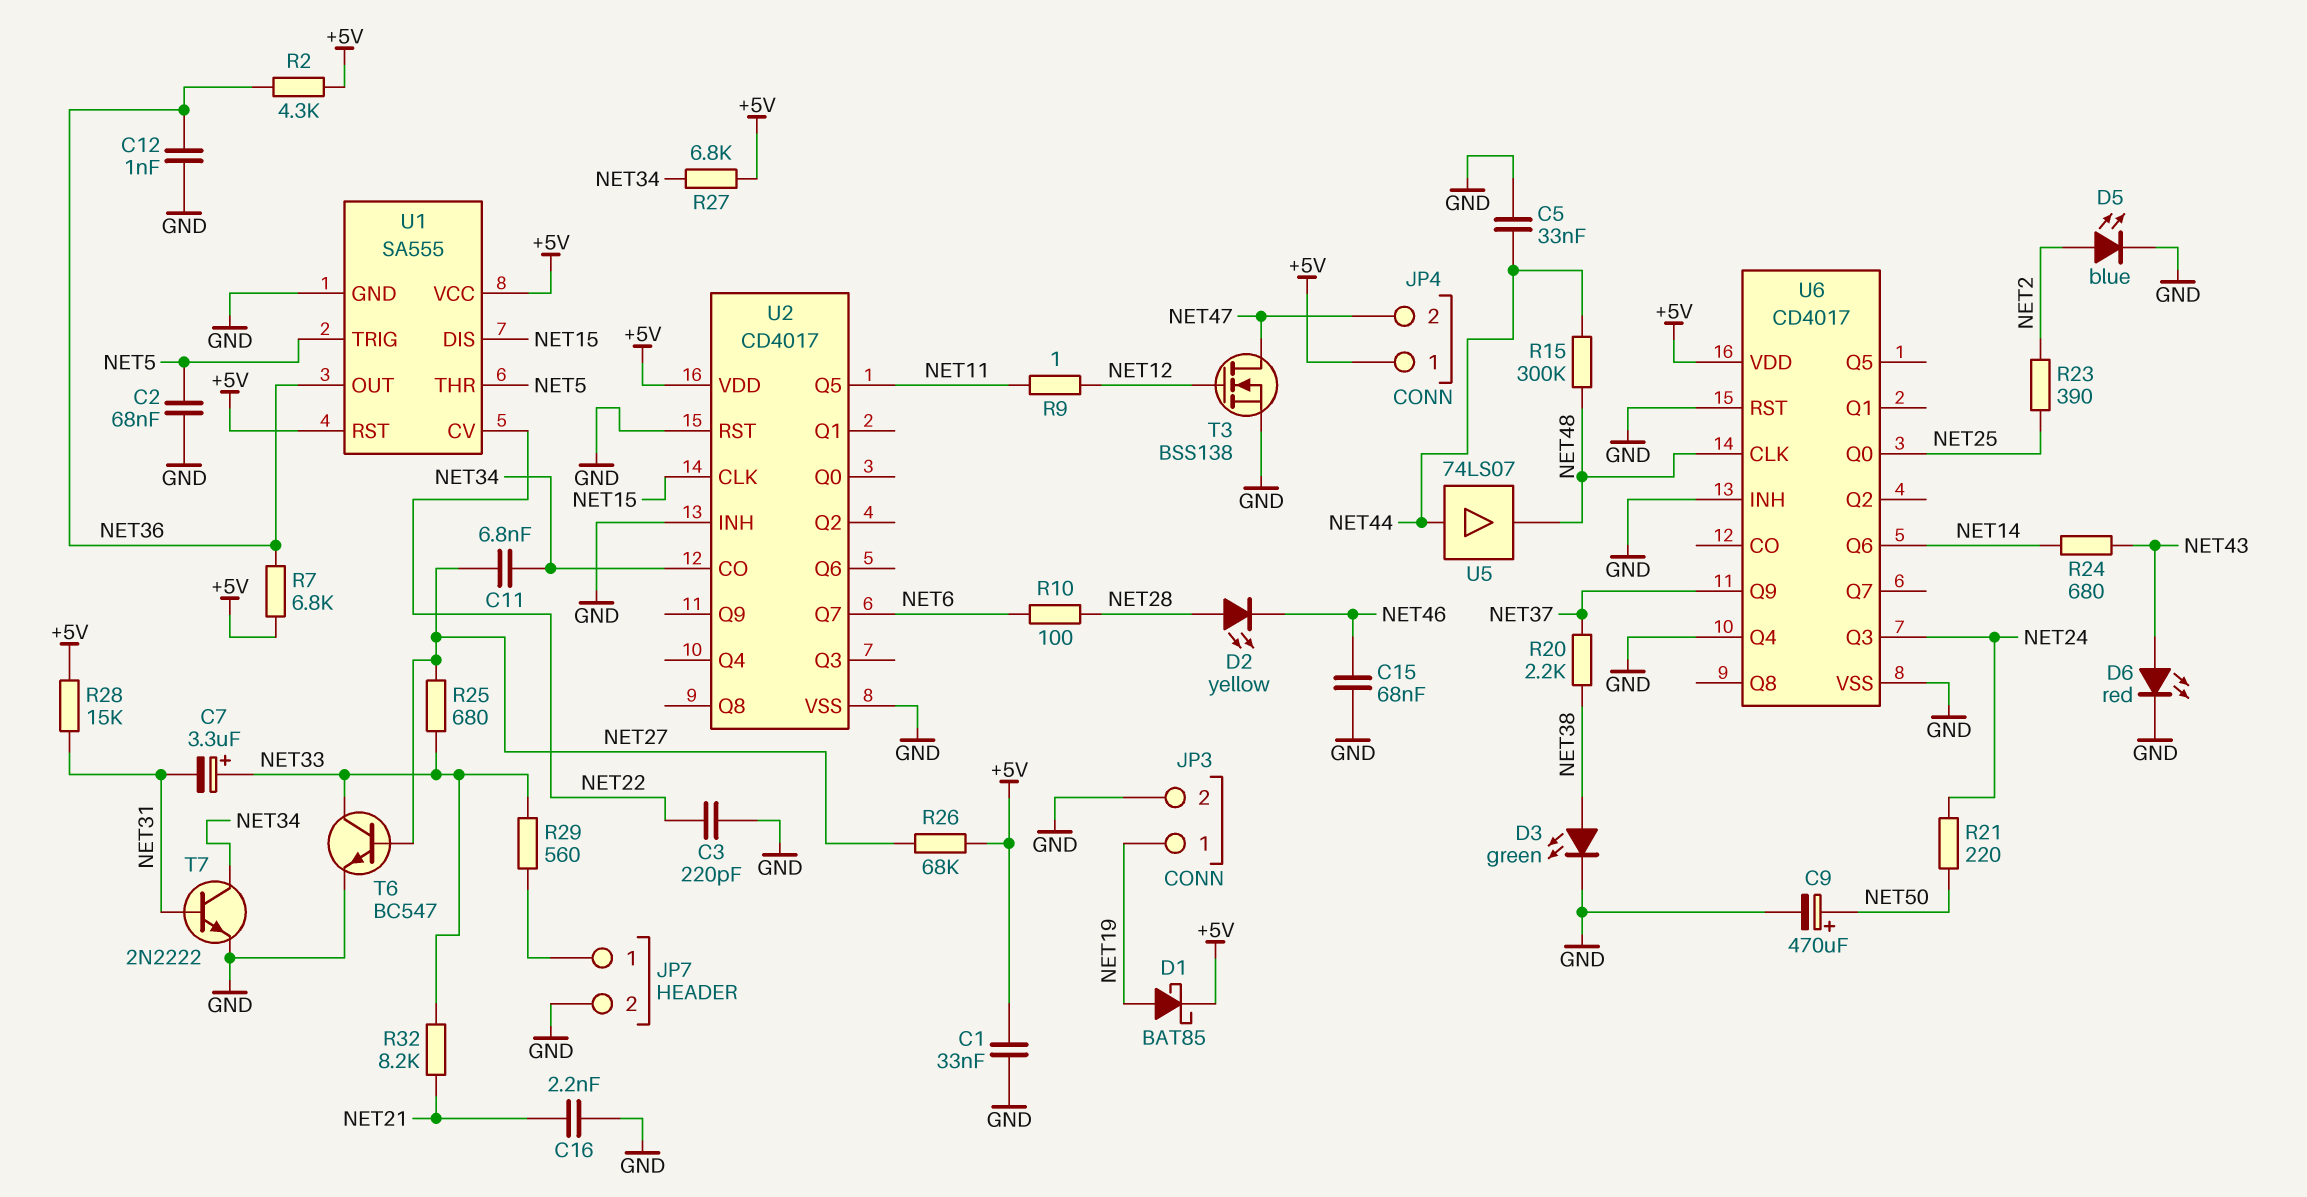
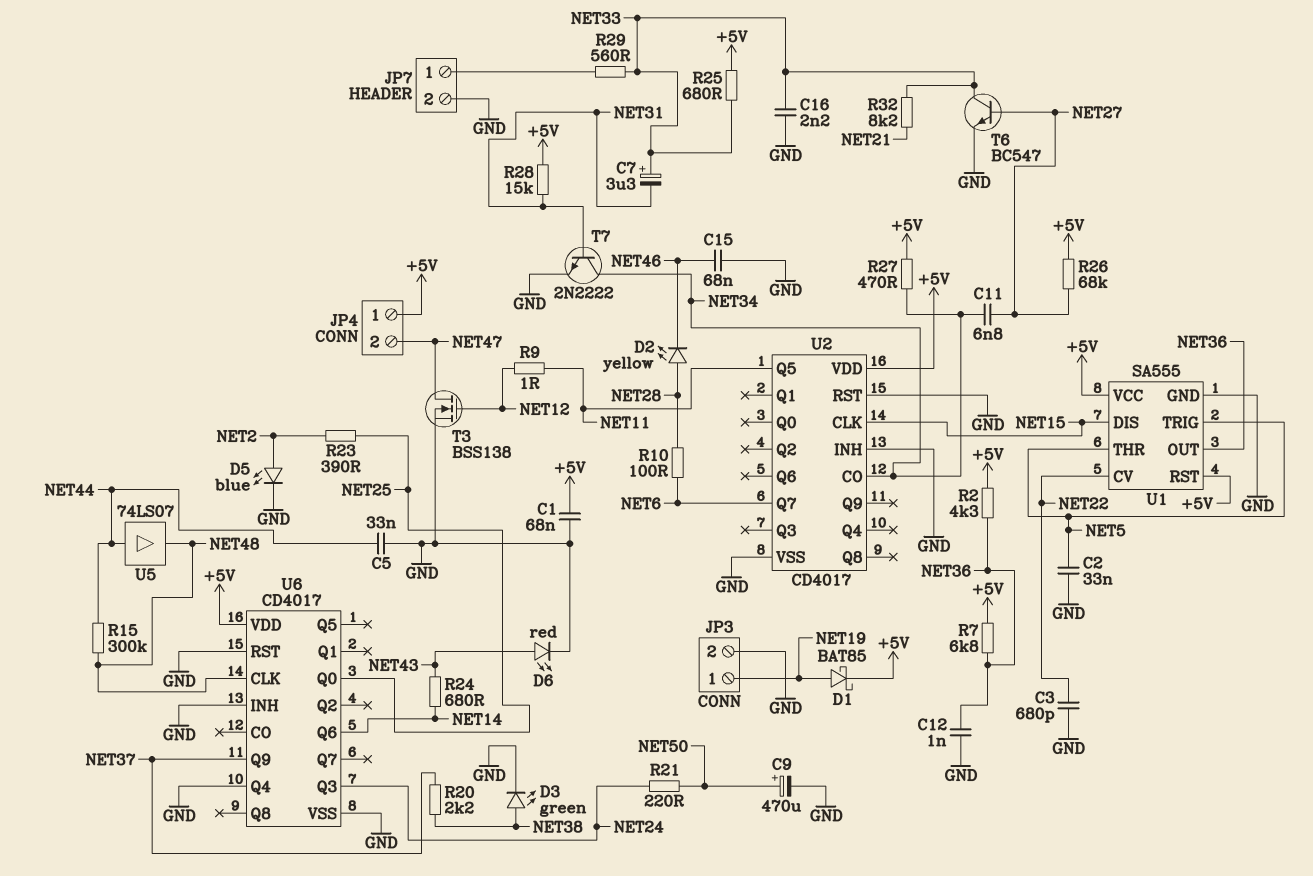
C1: 33nF (+5V, GND) -> 68nF (+5V, GND)
C2: 68nF (GND, NET5) -> 33nF (GND, NET5)
C3: 220pF (GND, NET22) -> 680pF (GND, NET22)
C16: 2.2nF (GND, NET21) -> 2.2nF (GND, NET33)
R25: 680 (NET27, NET33) -> 680 (+5V, NET33)
R27: 6.8k (+5V, NET34) -> 470 (+5V, NET34)

